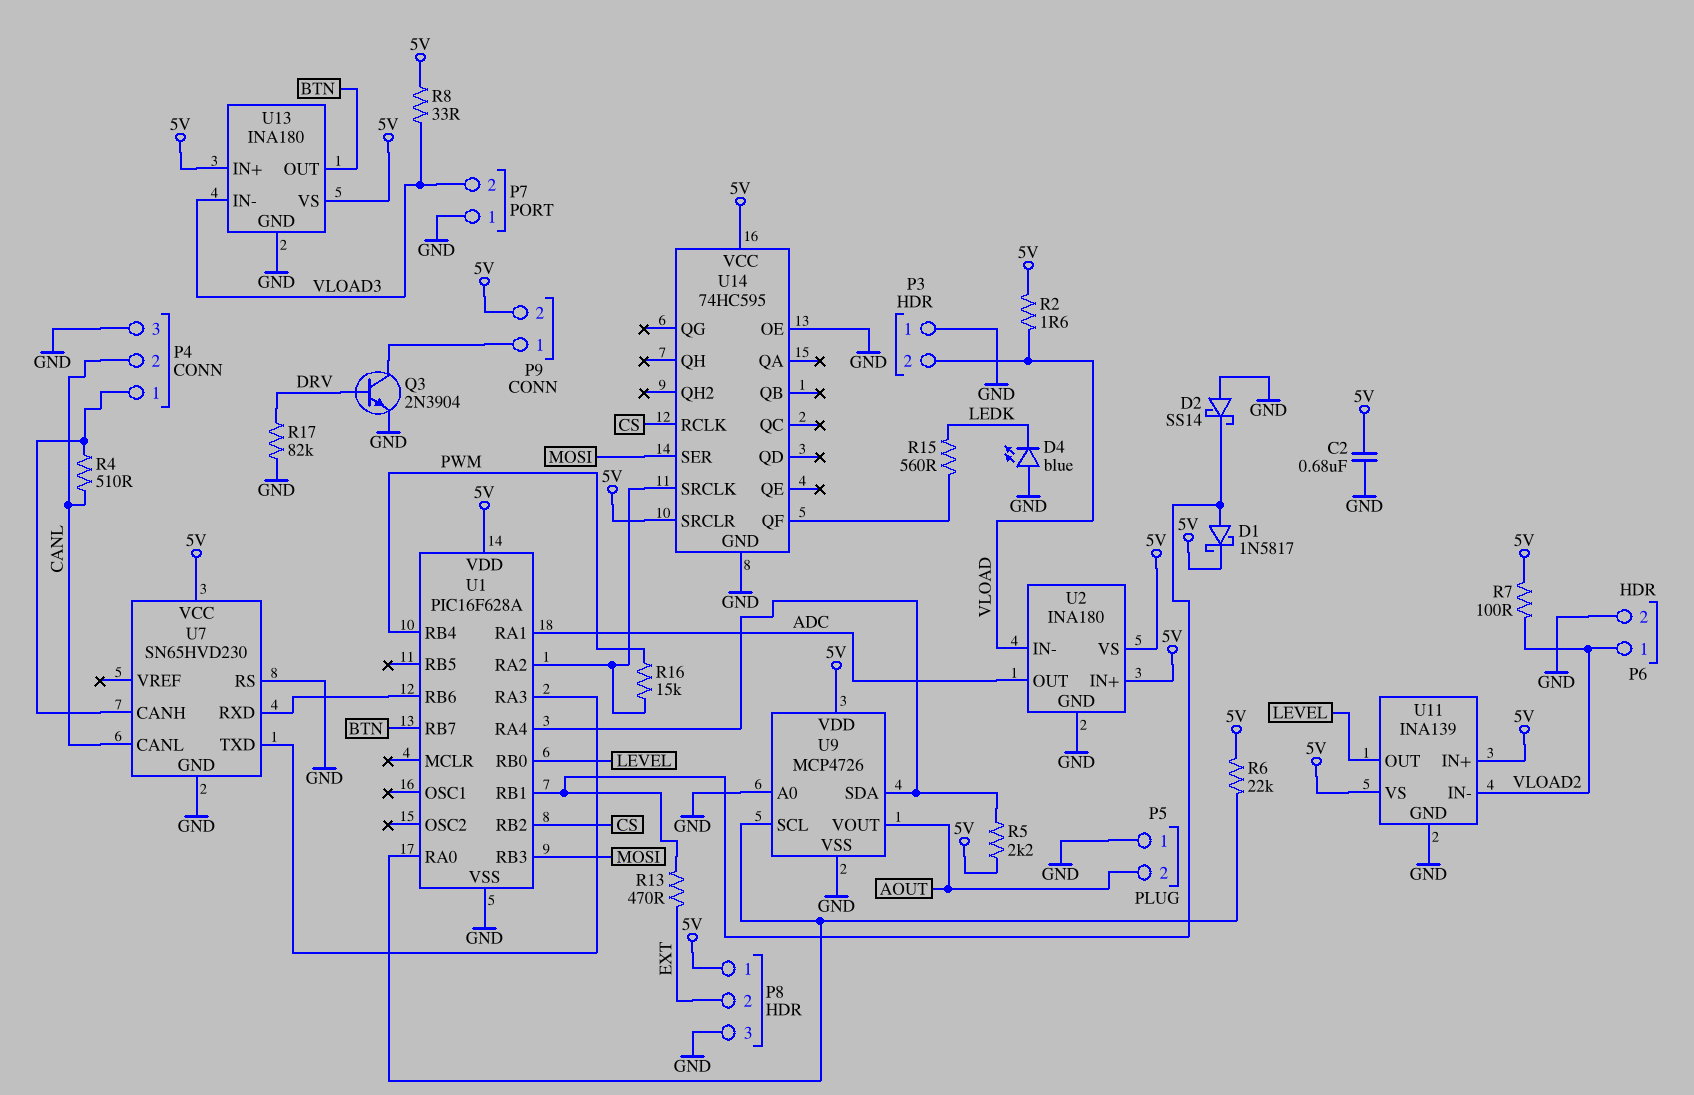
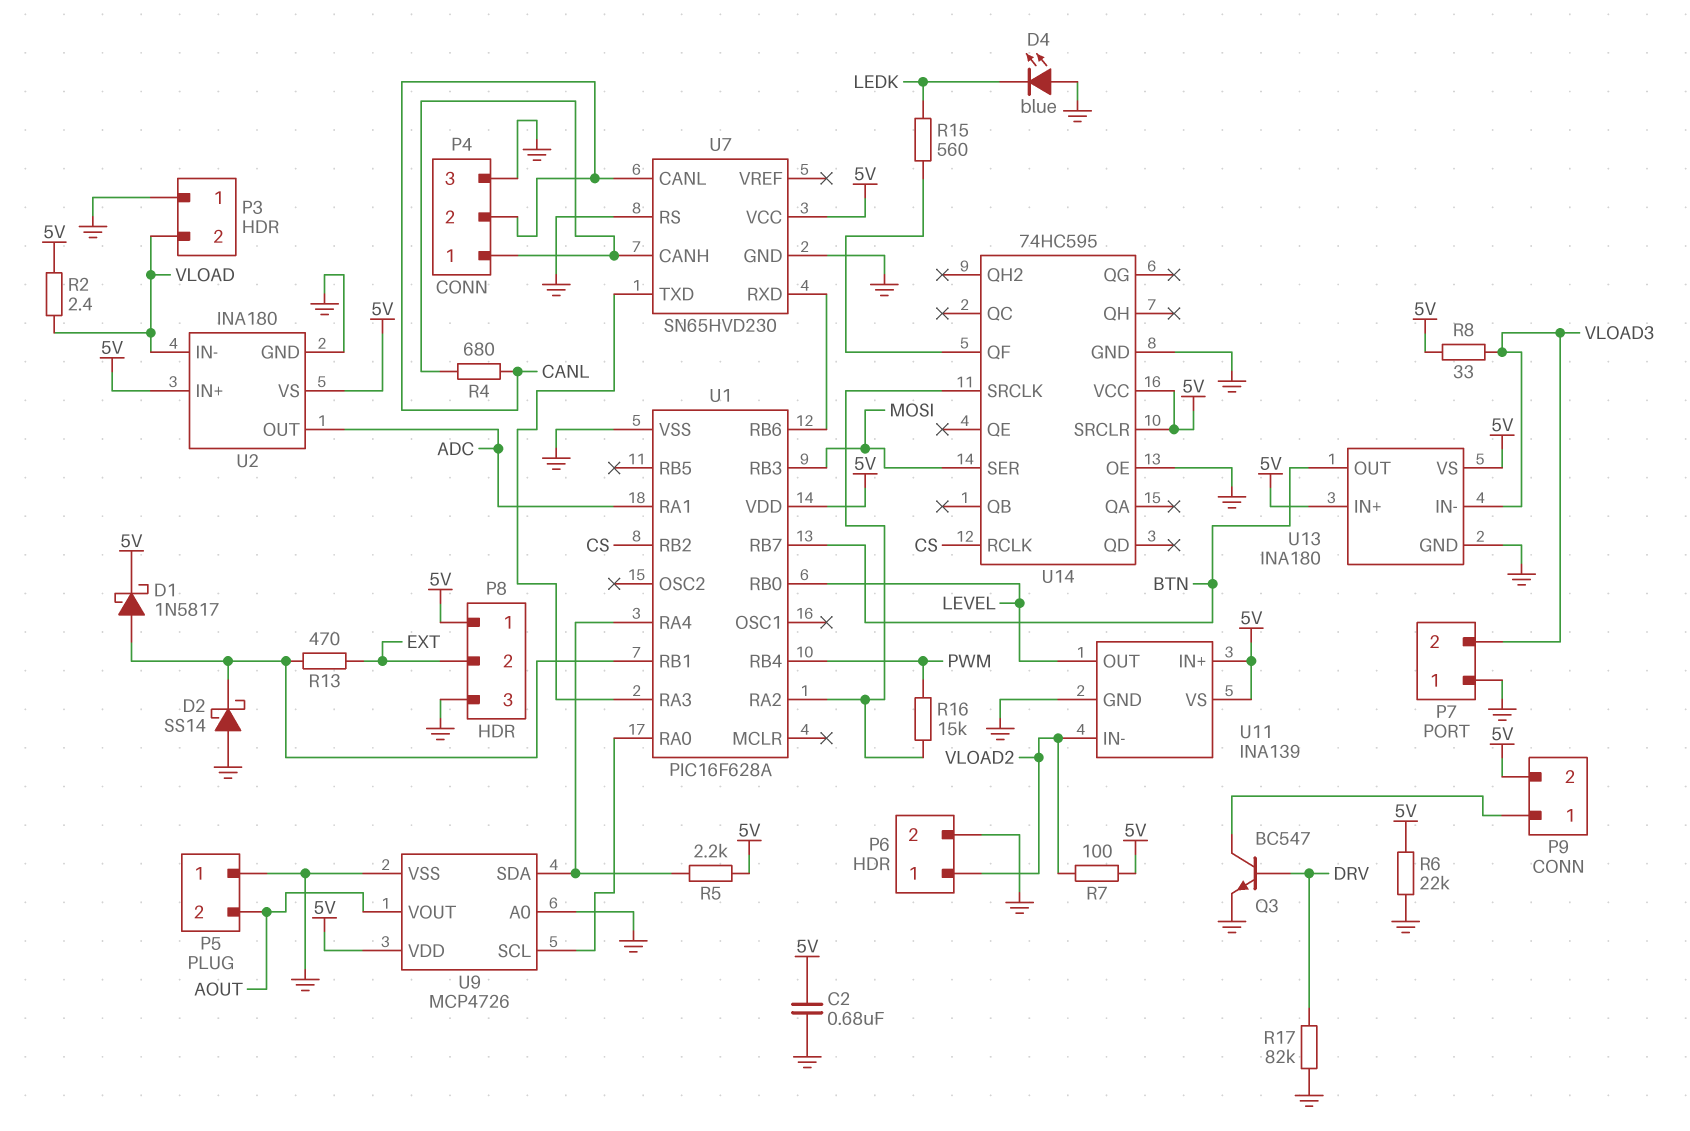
Q3: NPN 2N3904 (B DRV, C P9/1, E GND) -> NPN BC547 (B DRV, C P9/1, E GND)
R2: 1.6 (5V, VLOAD) -> 2.4 (5V, VLOAD)
R4: 510 (CANL, P4/1) -> 680 (CANL, P4/1)
R6: 22k (5V, U1/RA0) -> 22k (5V, GND)

